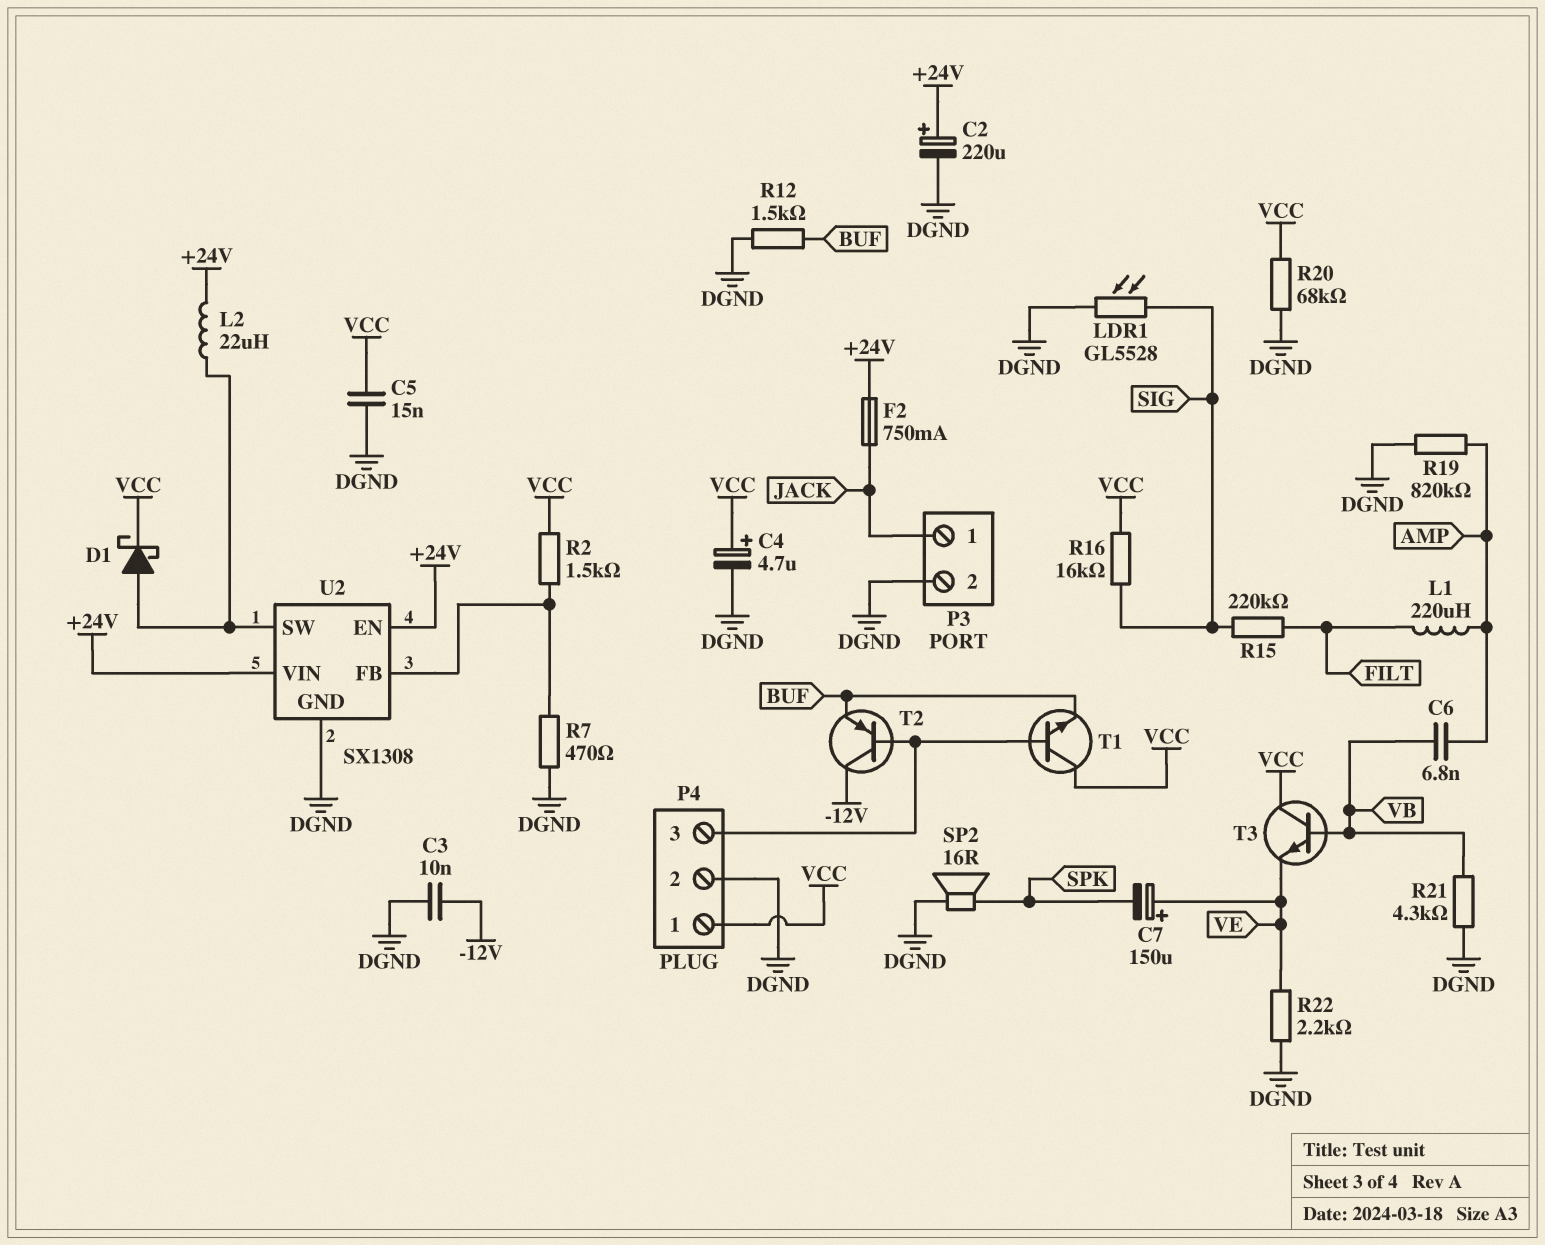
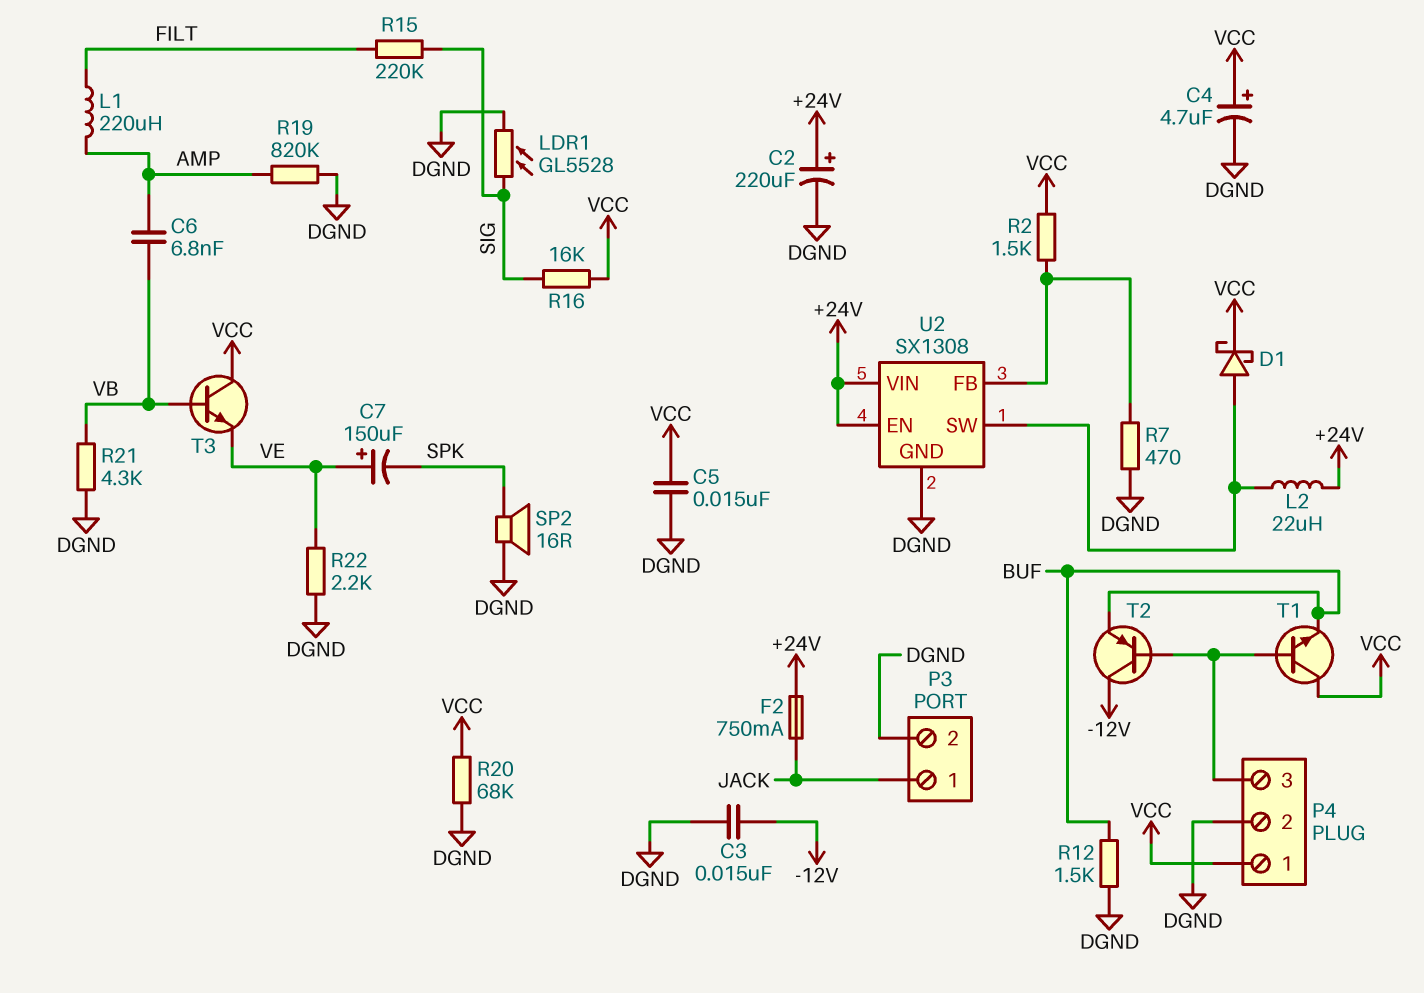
C3: 10nF (-12V, DGND) -> 15nF (-12V, DGND)

